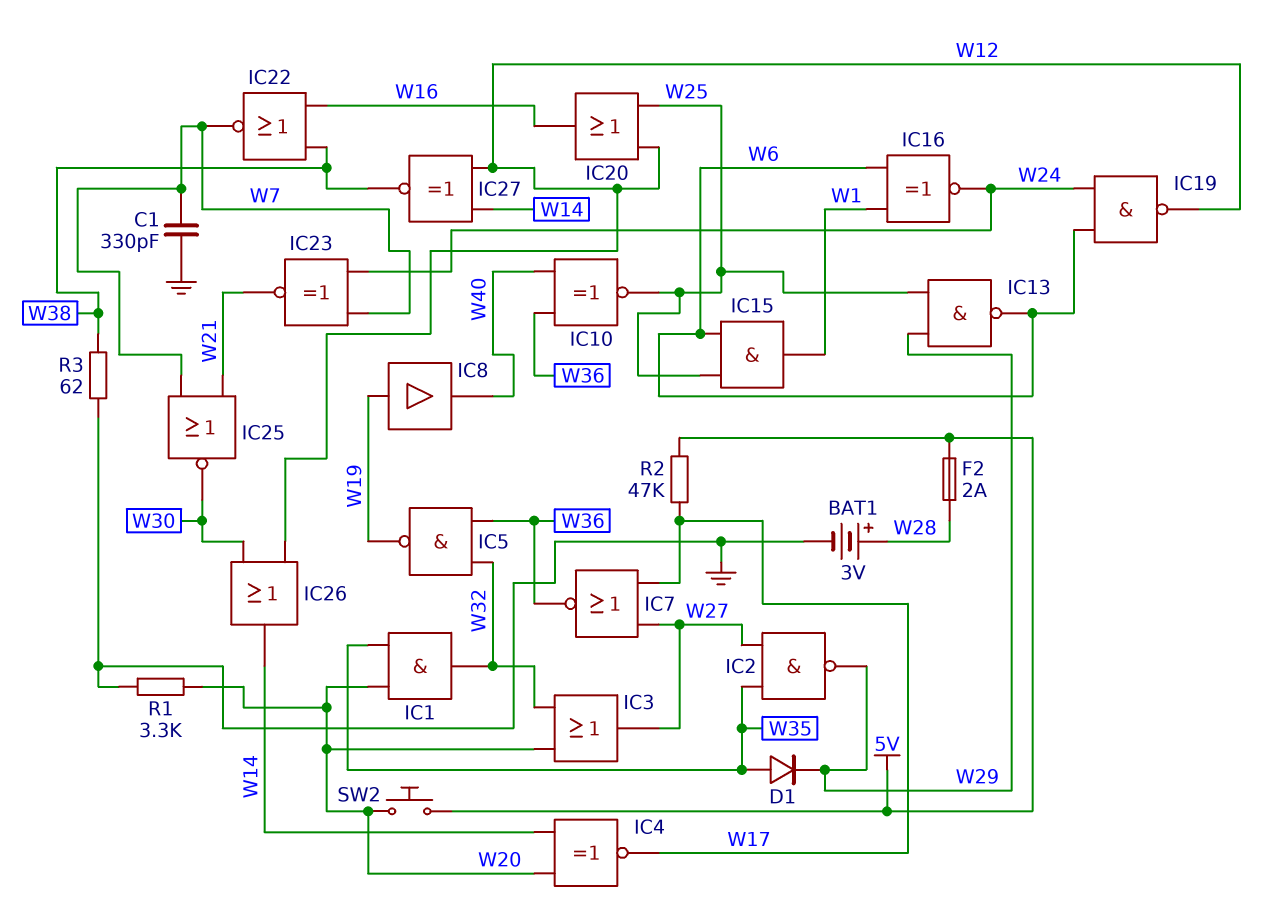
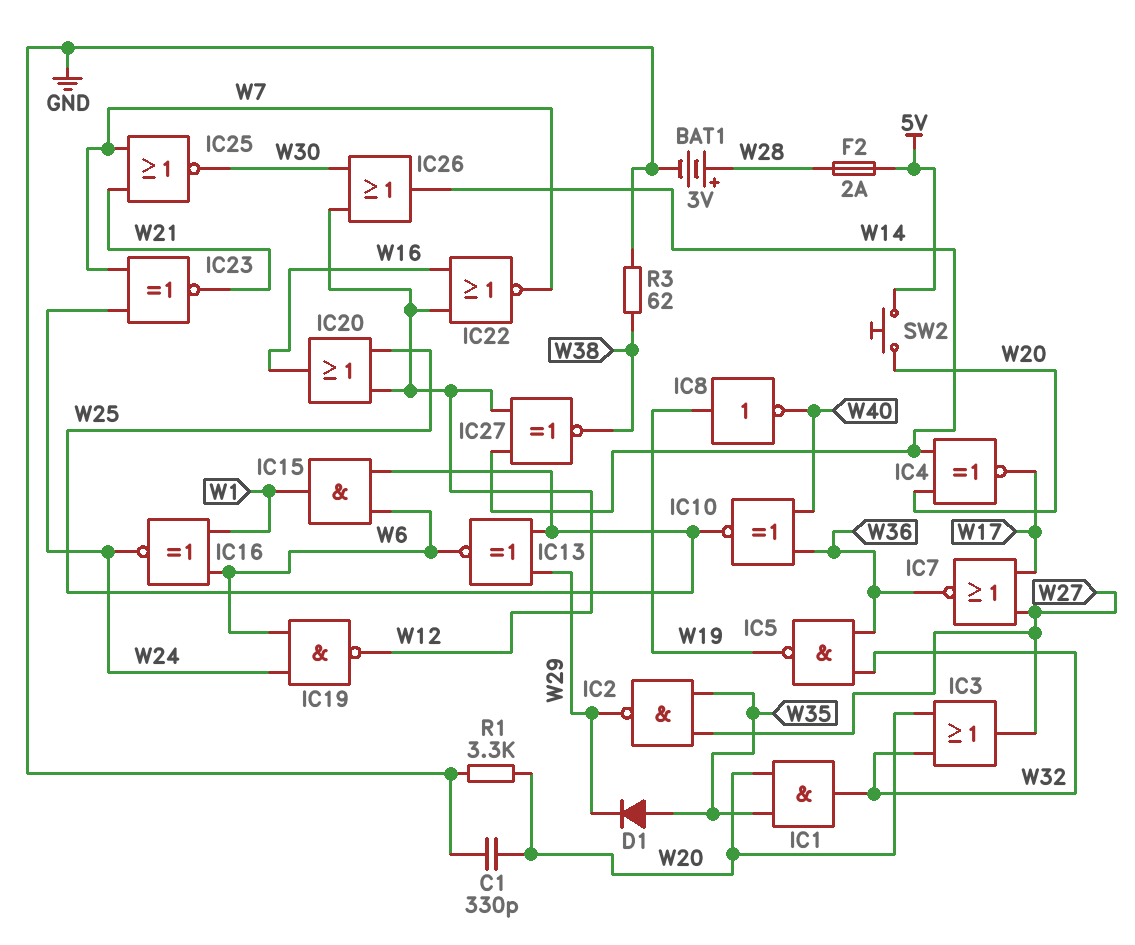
C1: 330pF (GND, W7) -> 330pF (GND, W20)
IC8: buffer (in W19, out W40) -> NOT (in W19, out W40)
IC13: NAND (in W25, in W29, out W6) -> XNOR (in W25, in W29, out W6)
IC22: NOR (in W16, in W38, out W7) -> NOR (in W12, in W16, out W7)
R2: 47k (5V, W17) -> none

